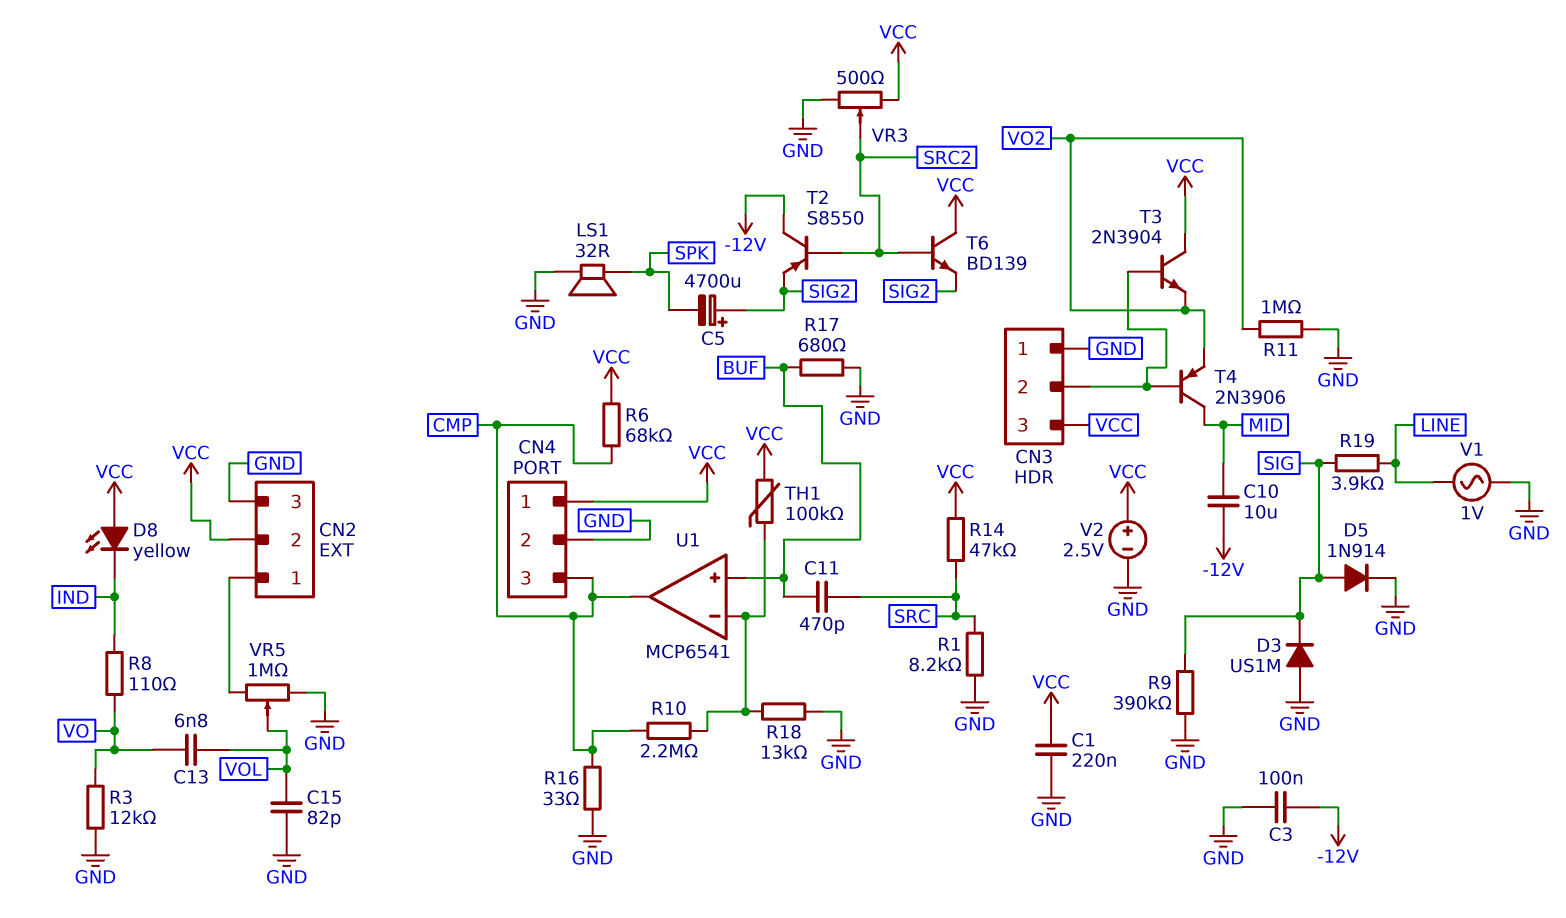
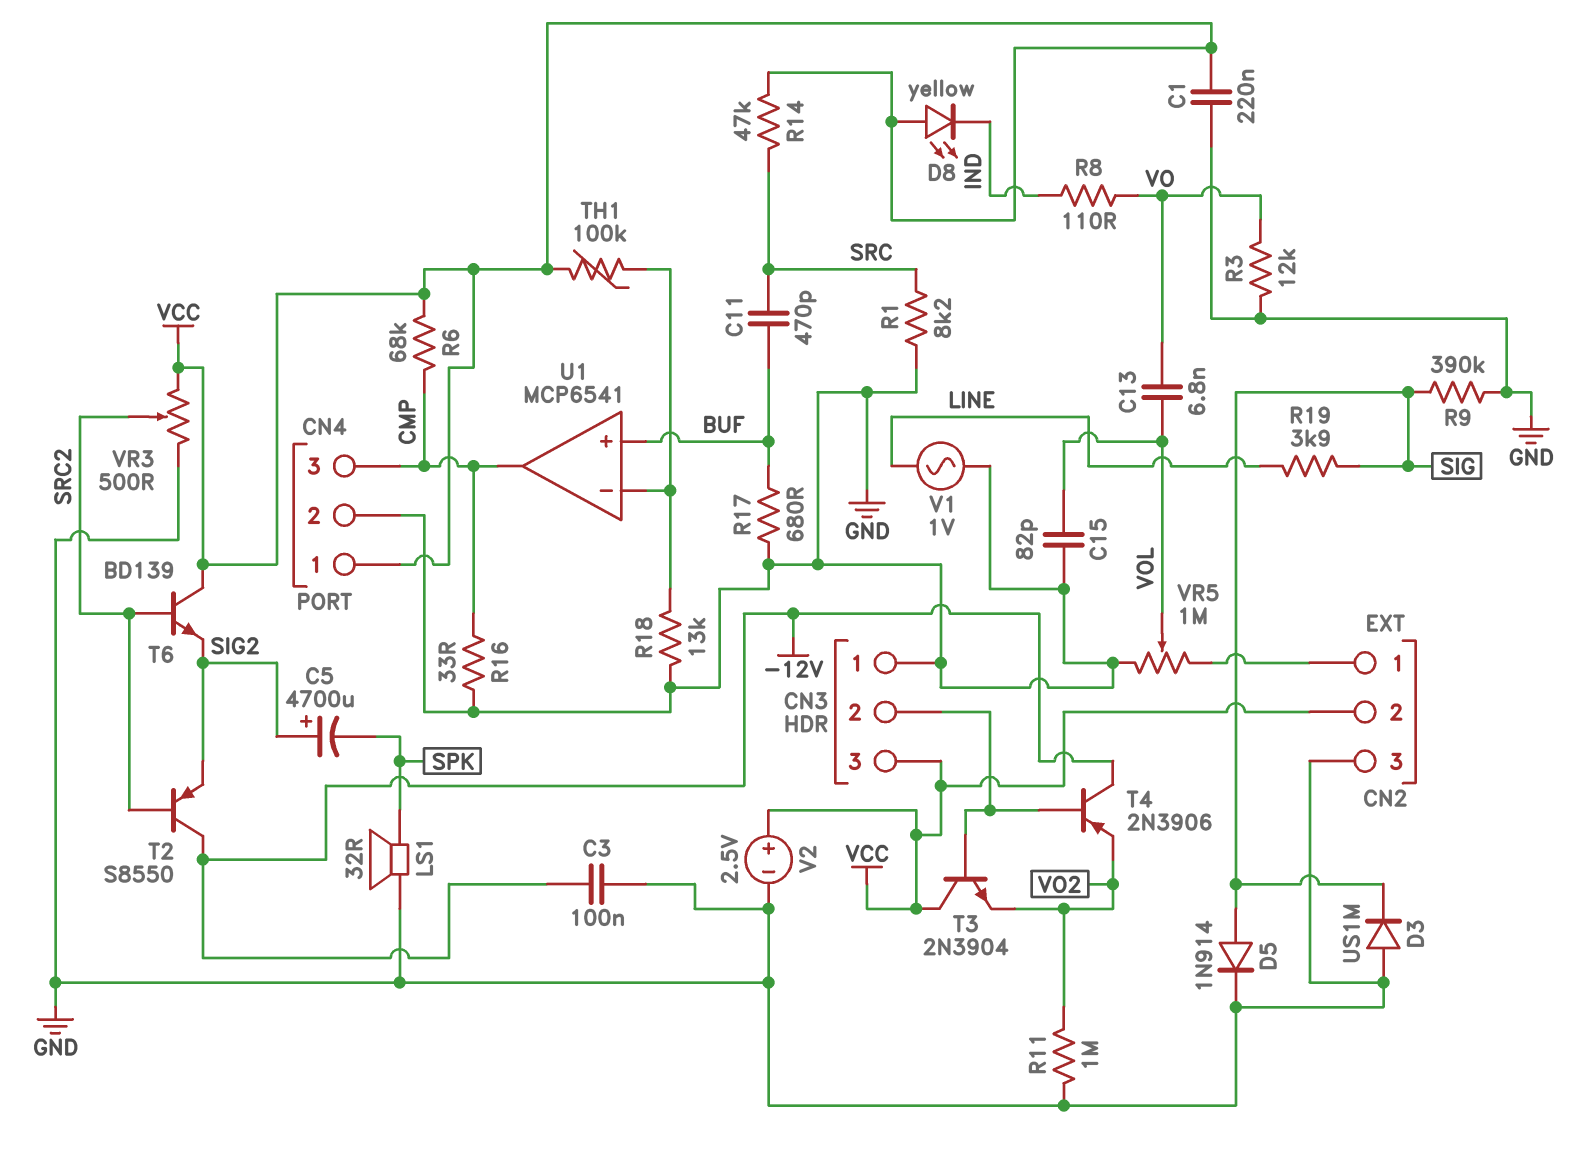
C10: 10uF (-12V, MID) -> none
R10: 2.2M (CMP, U1/in-) -> none
T4: PNP 2N3906 (B CN3/2, C MID, E VO2) -> PNP 2N3906 (B CN3/2, C -12V, E VO2)

